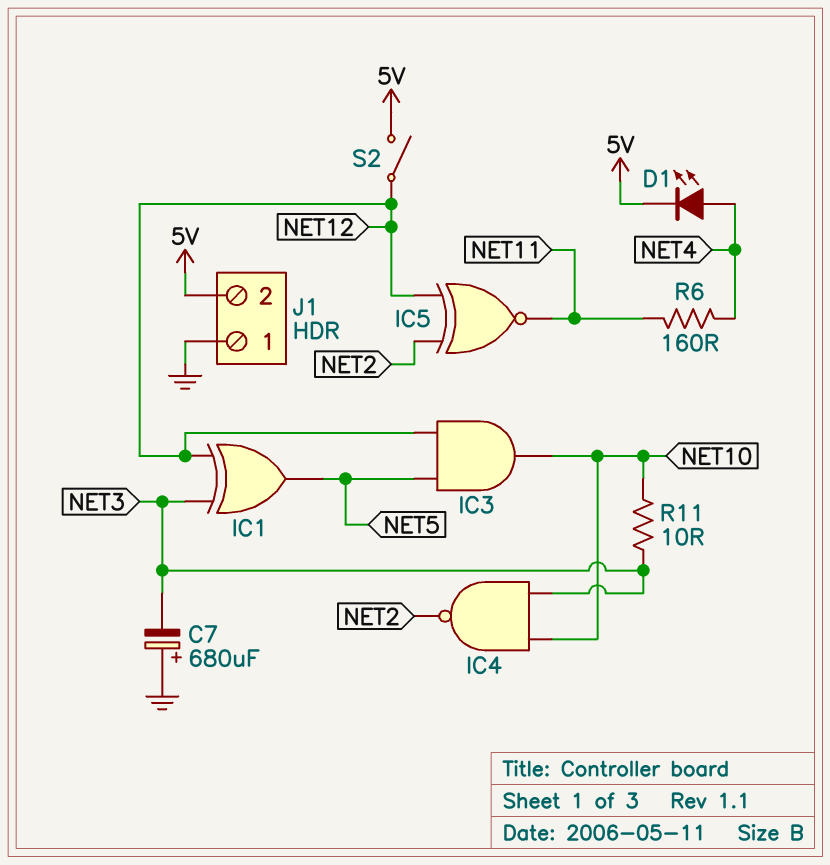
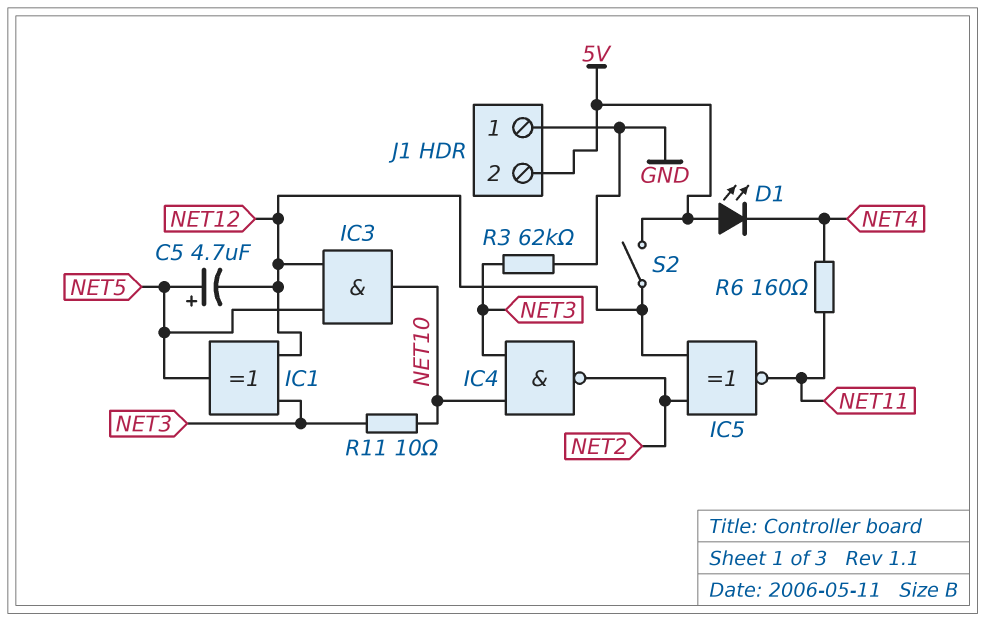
C5: none -> 4.7uF (plus NET5, minus NET12)
C7: 680uF (plus GND, minus NET3) -> none
D1: LED (A NET4, K 5V) -> LED (A 5V, K NET4)
R3: none -> 62k (GND, NET3)

